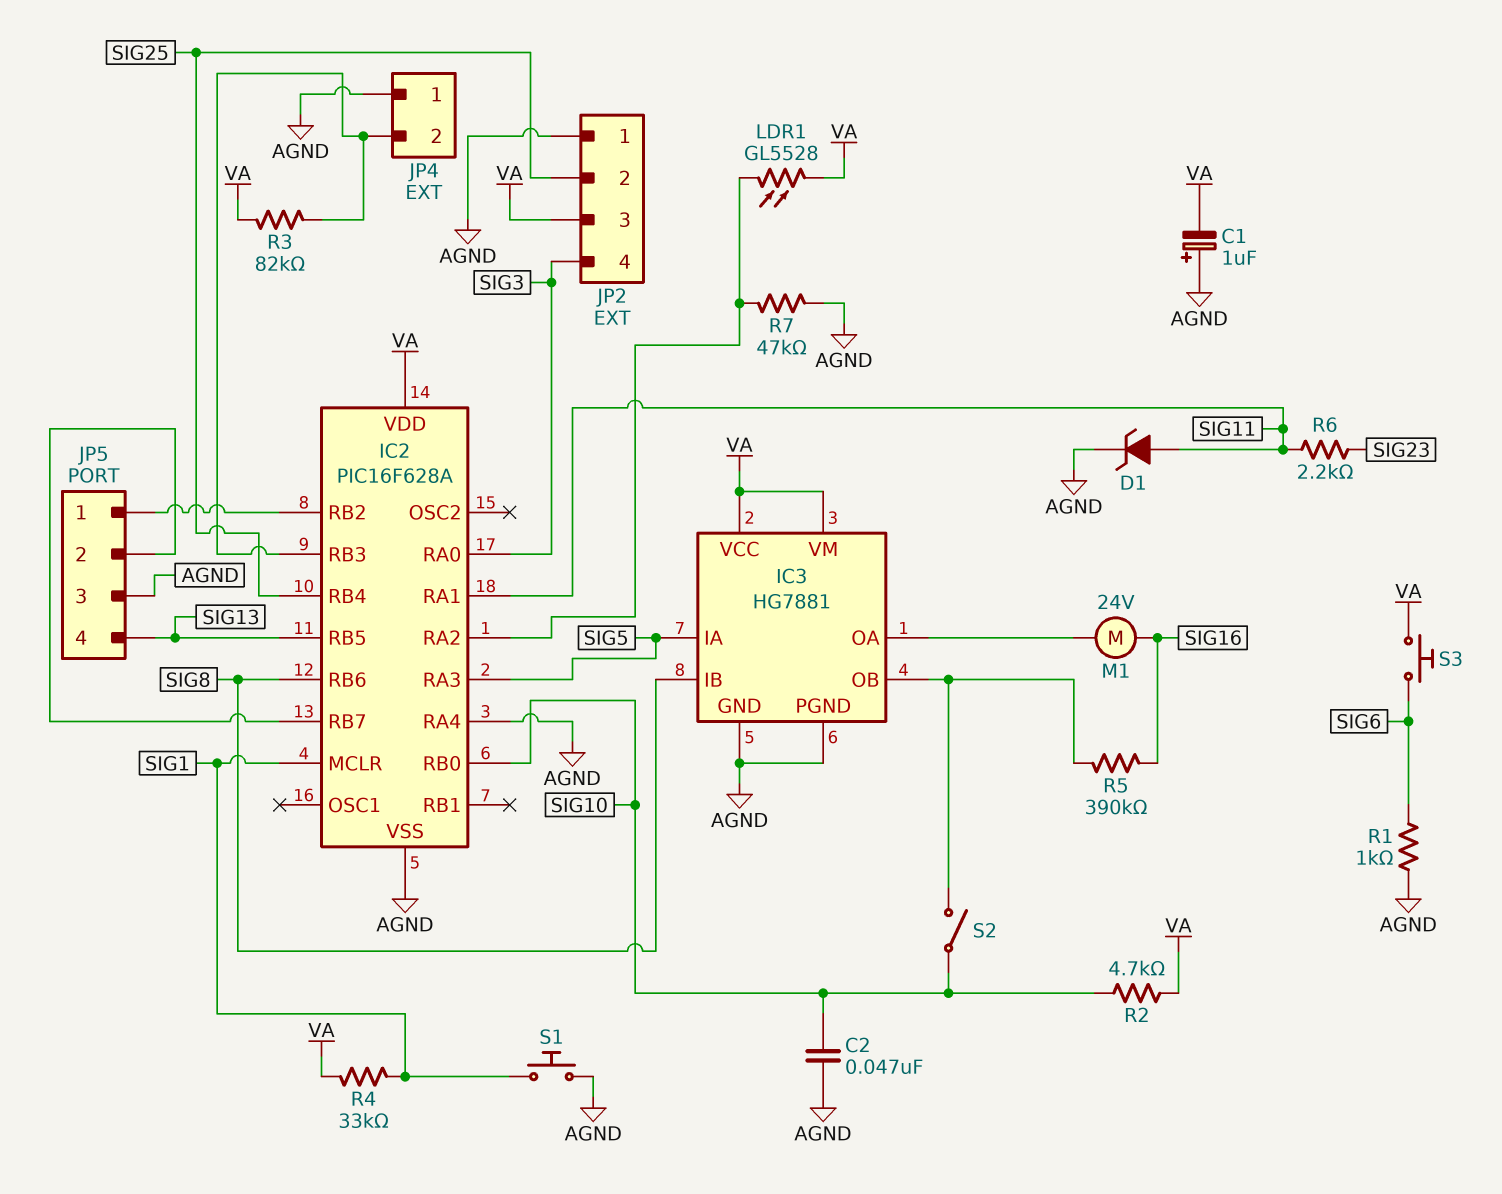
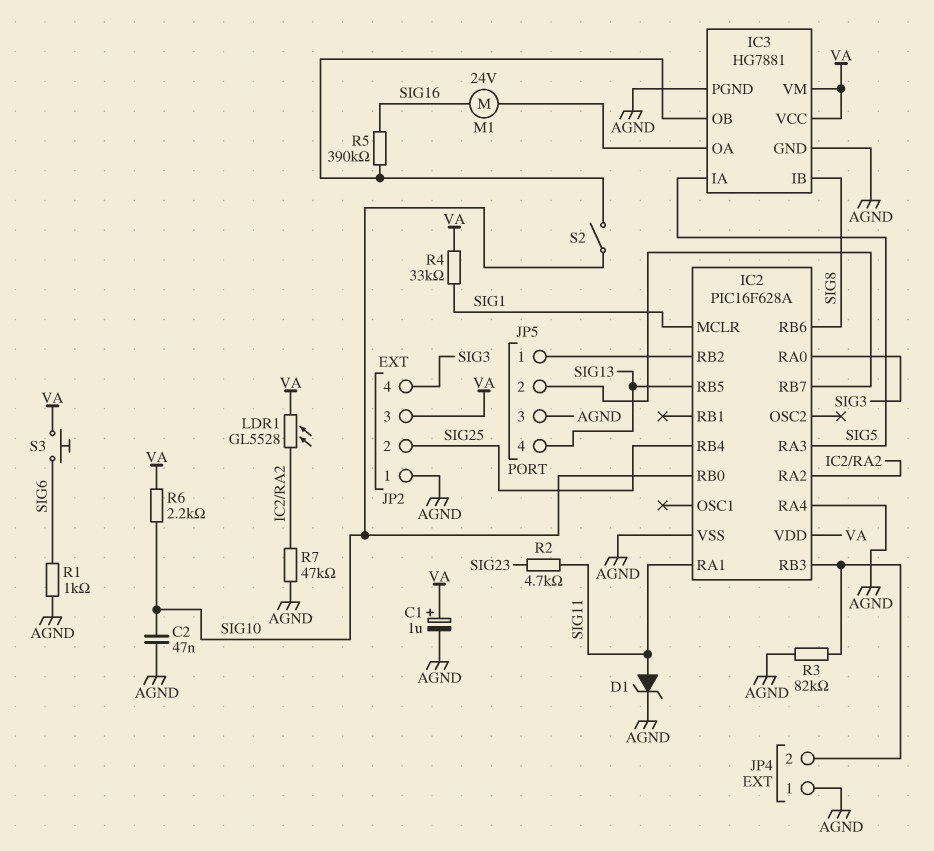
C1: 1uF (plus AGND, minus VA) -> 1uF (plus VA, minus AGND)
R2: 4.7k (SIG10, VA) -> 4.7k (SIG11, SIG23)
R3: 82k (IC2/RB3, VA) -> 82k (AGND, IC2/RB3)
R6: 2.2k (SIG11, SIG23) -> 2.2k (SIG10, VA)
S1: button (AGND, SIG1) -> none

